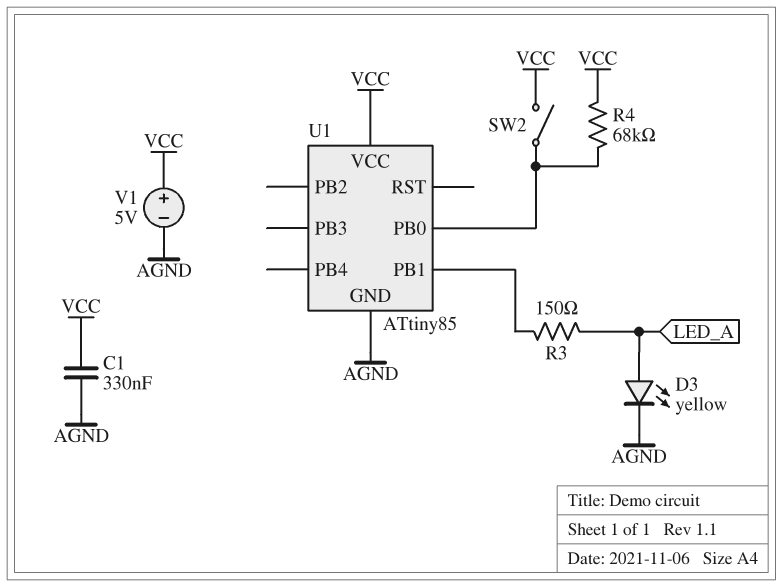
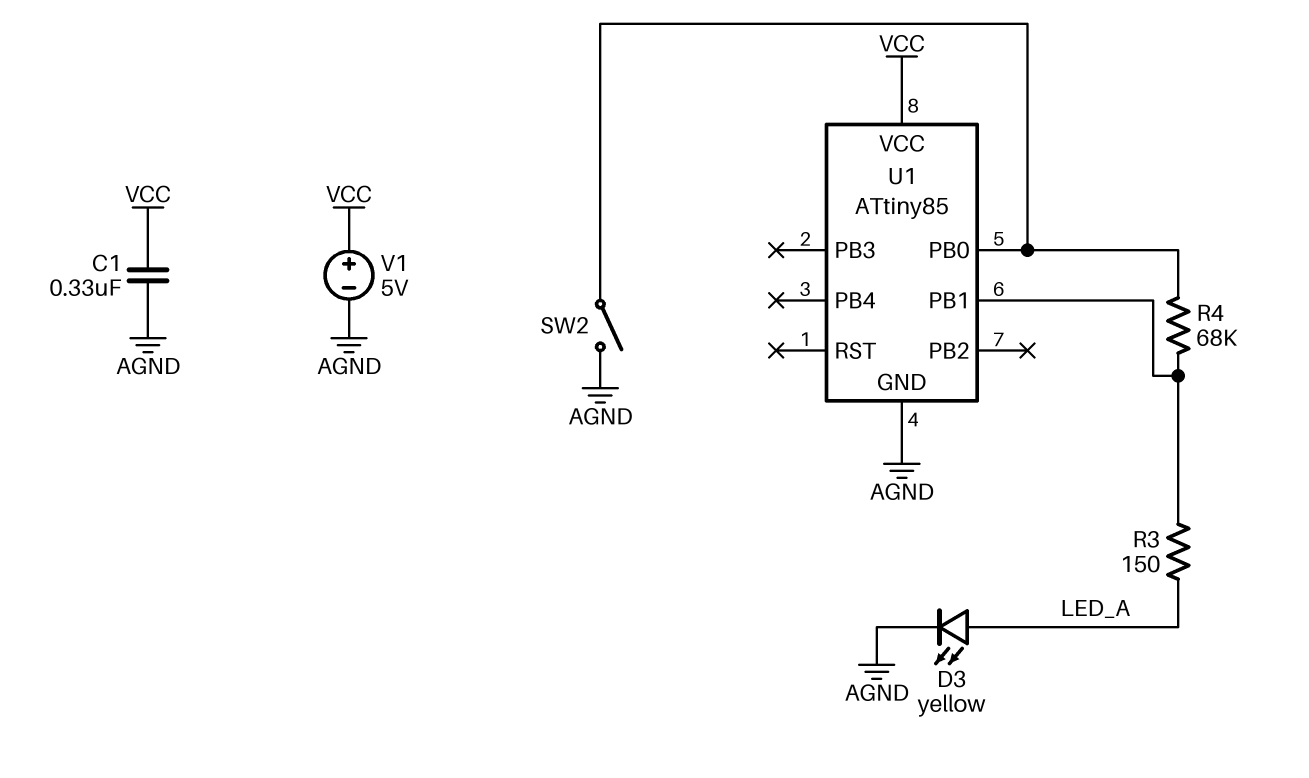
R4: 68k (U1/PB0, VCC) -> 68k (U1/PB0, U1/PB1)
SW2: switch (U1/PB0, VCC) -> switch (AGND, U1/PB0)

